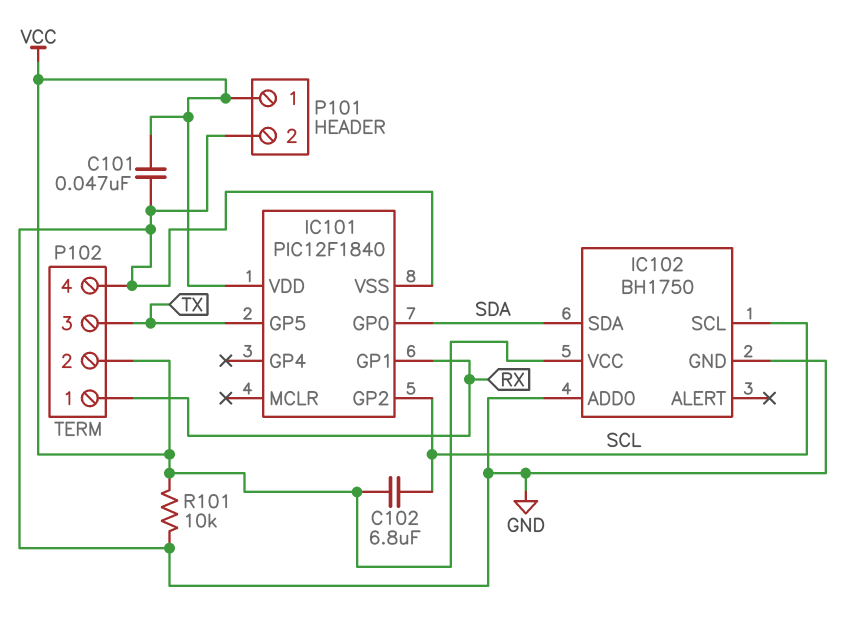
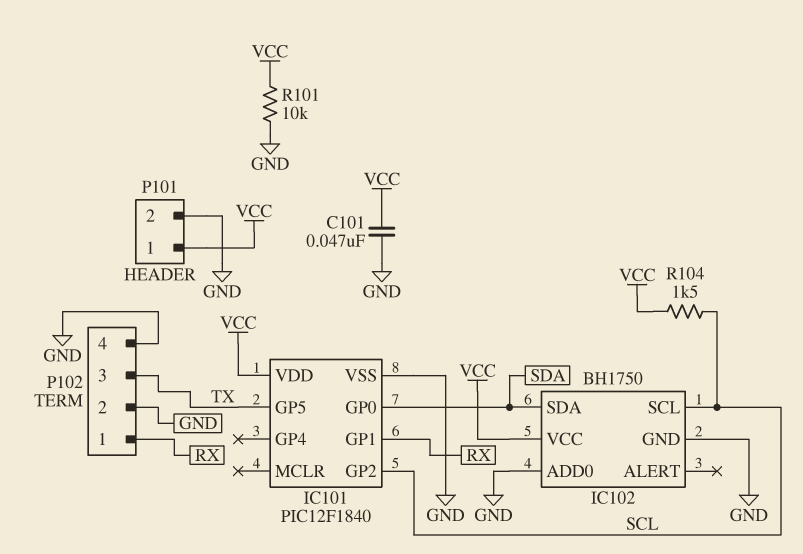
C102: 6.8uF (SCL, VCC) -> none
P102 pin 2: VCC -> GND
R104: none -> 1.5k (SCL, VCC)

